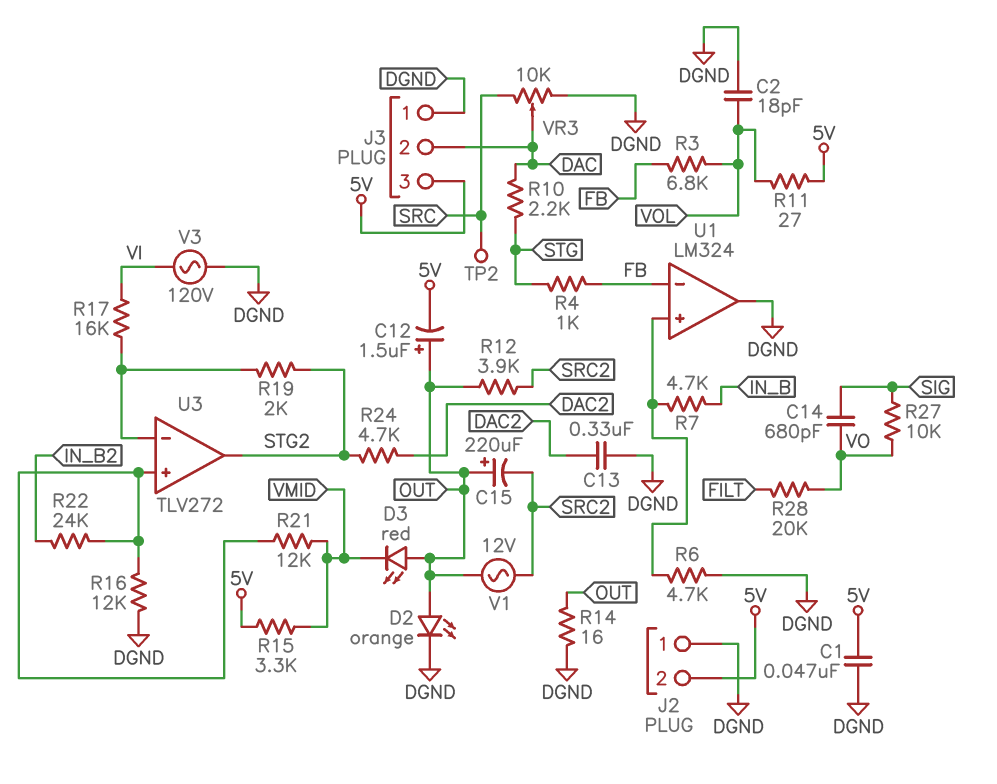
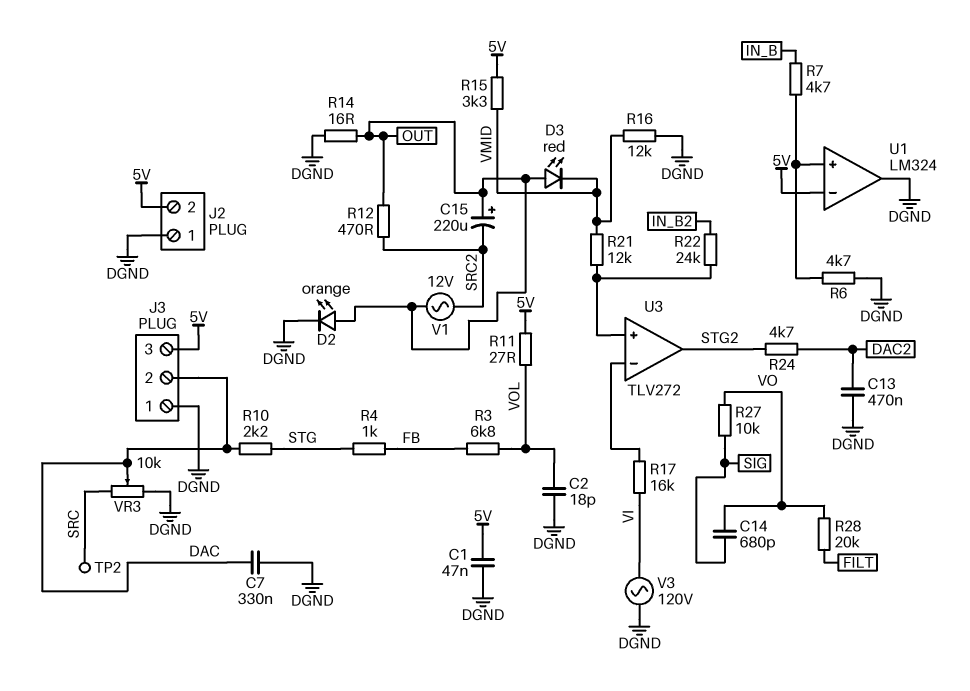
C7: none -> 330nF (DAC, DGND)
C12: 1.5uF (plus OUT, minus 5V) -> none
C13: 330nF (DAC2, DGND) -> 470nF (DAC2, DGND)
R12: 3.9k (OUT, SRC2) -> 470 (OUT, SRC2)
R16: 12k (DGND, U3/in+) -> 12k (DGND, VMID)
R19: 2k (STG2, U3/in-) -> none
U1 pin in-: FB -> 5V

